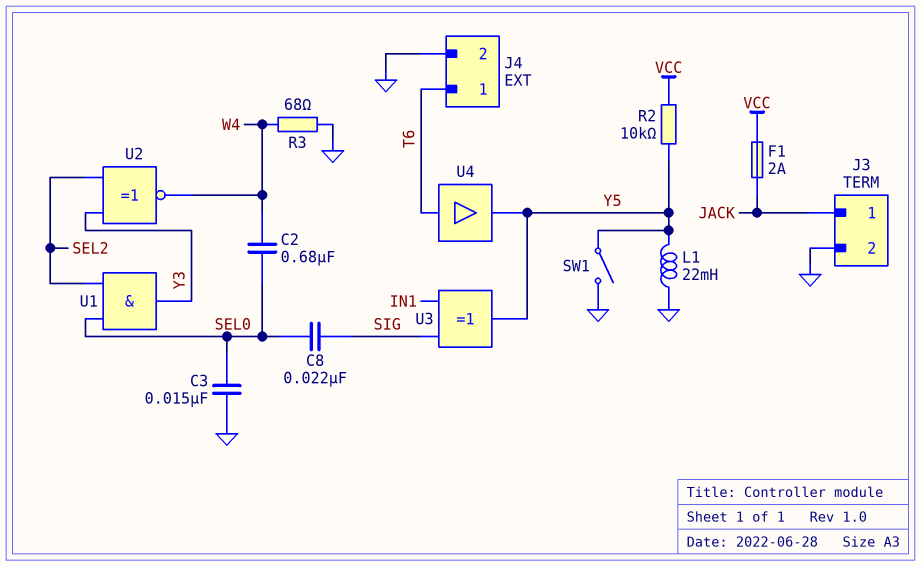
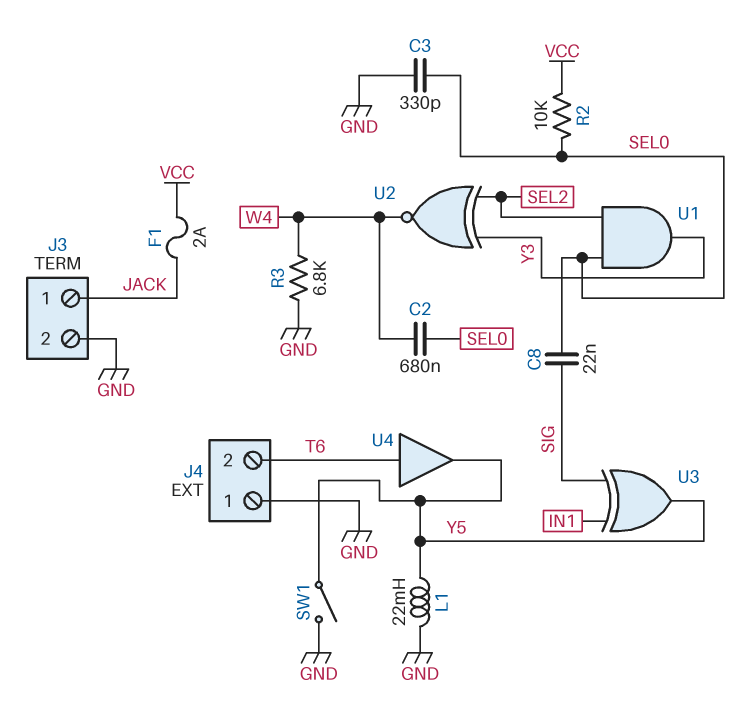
C3: 15nF (GND, SEL0) -> 330pF (GND, SEL0)
J4 pin 1: T6 -> GND
J4 pin 2: GND -> T6
R2: 10k (VCC, Y5) -> 10k (SEL0, VCC)
R3: 68 (GND, W4) -> 6.8k (GND, W4)

